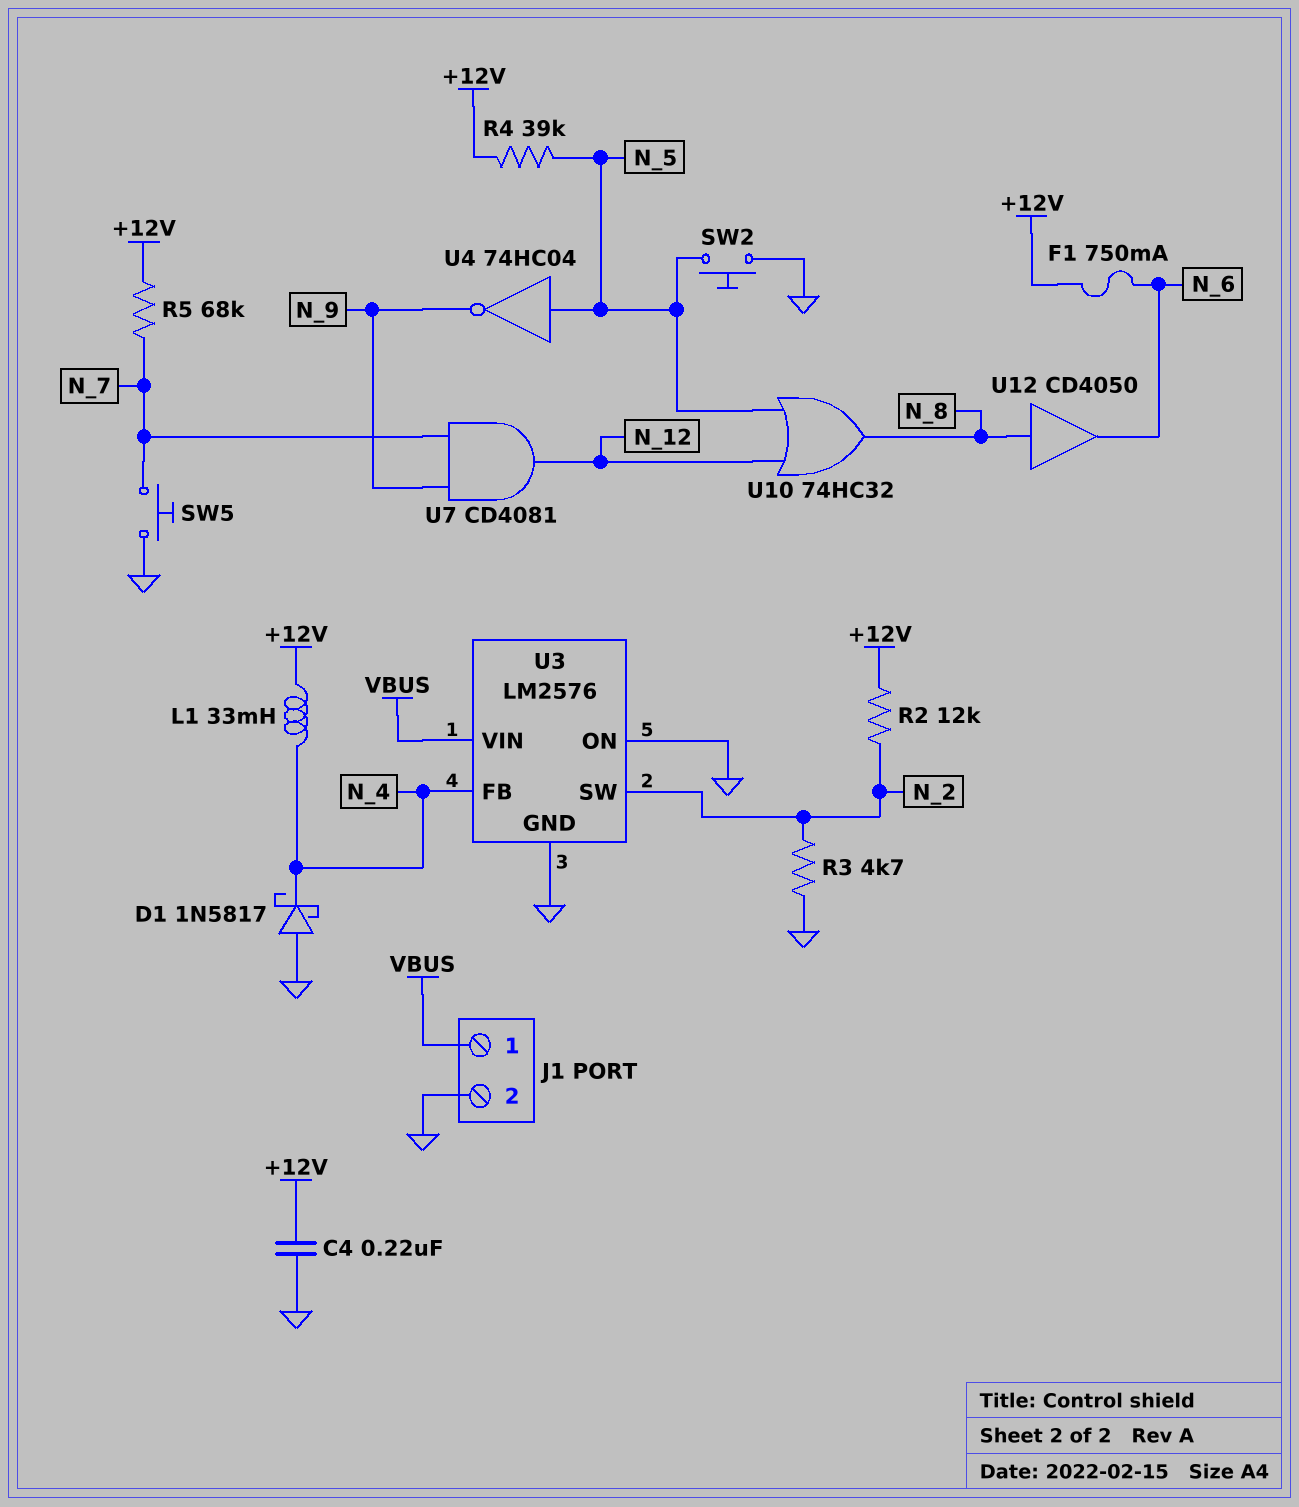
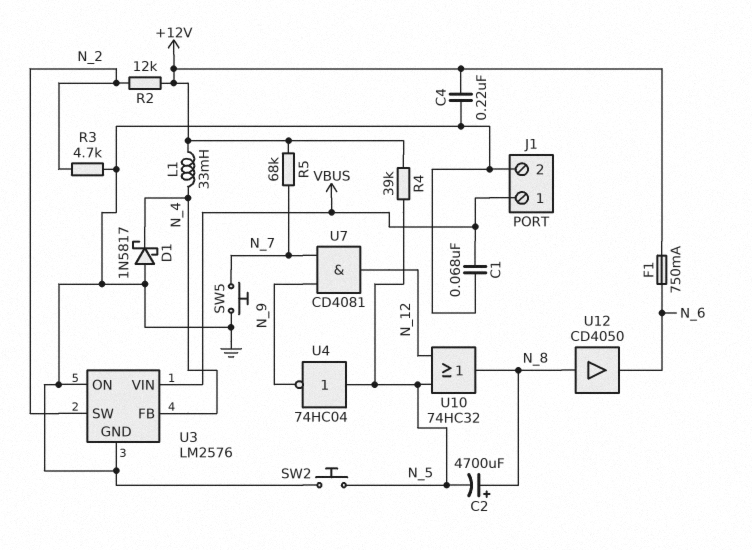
C1: none -> 68nF (GND, VBUS)
C2: none -> 4700uF (plus N_8, minus N_5)

